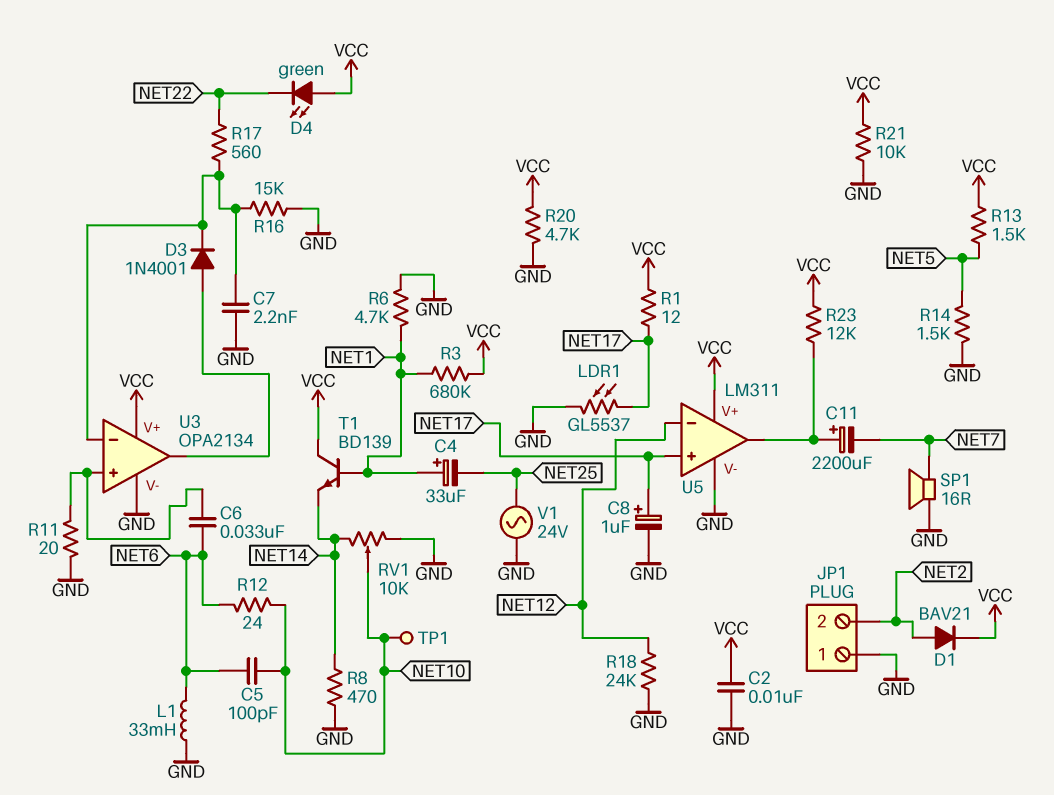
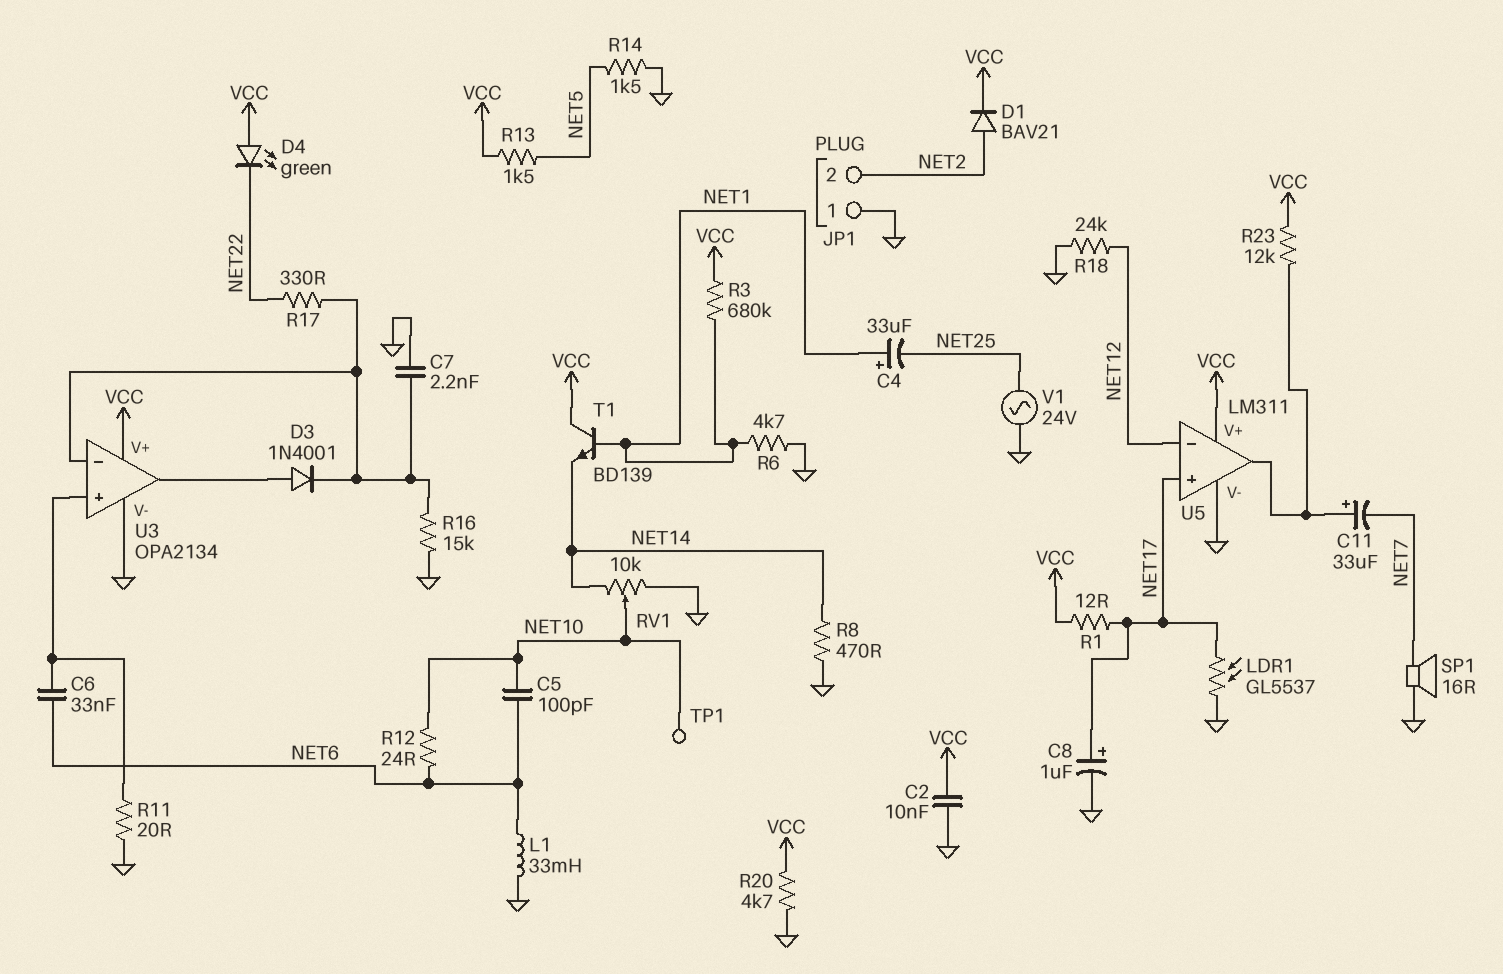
C11: 2200uF (plus U5/out, minus NET7) -> 33uF (plus U5/out, minus NET7)
R17: 560 (NET22, U3/in-) -> 330 (NET22, U3/in-)
R21: 10k (GND, VCC) -> none

